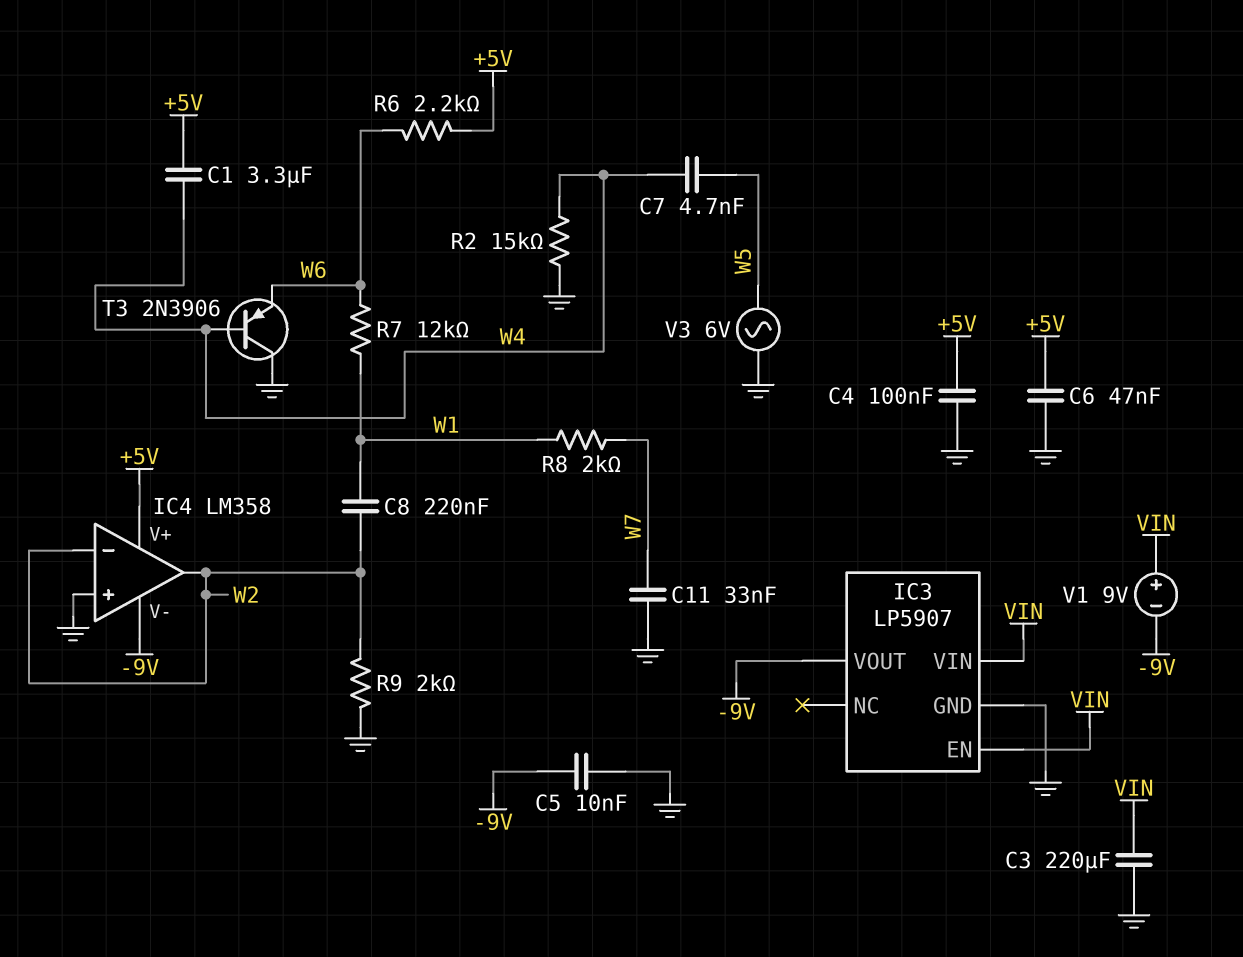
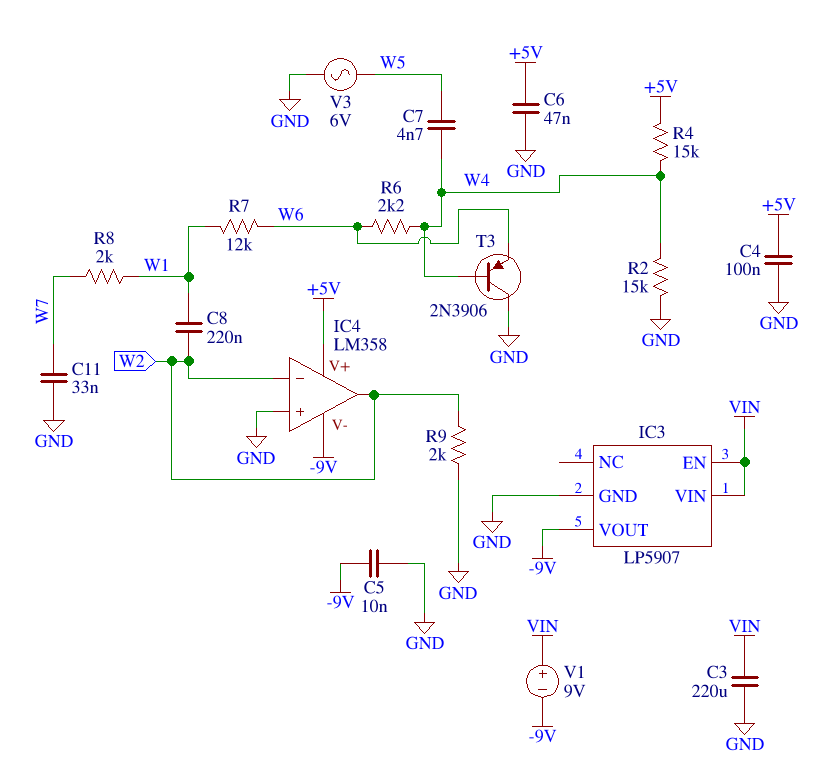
C1: 3.3uF (+5V, W4) -> none
R4: none -> 15k (+5V, W4)
R6: 2.2k (+5V, W6) -> 2.2k (W4, W6)

